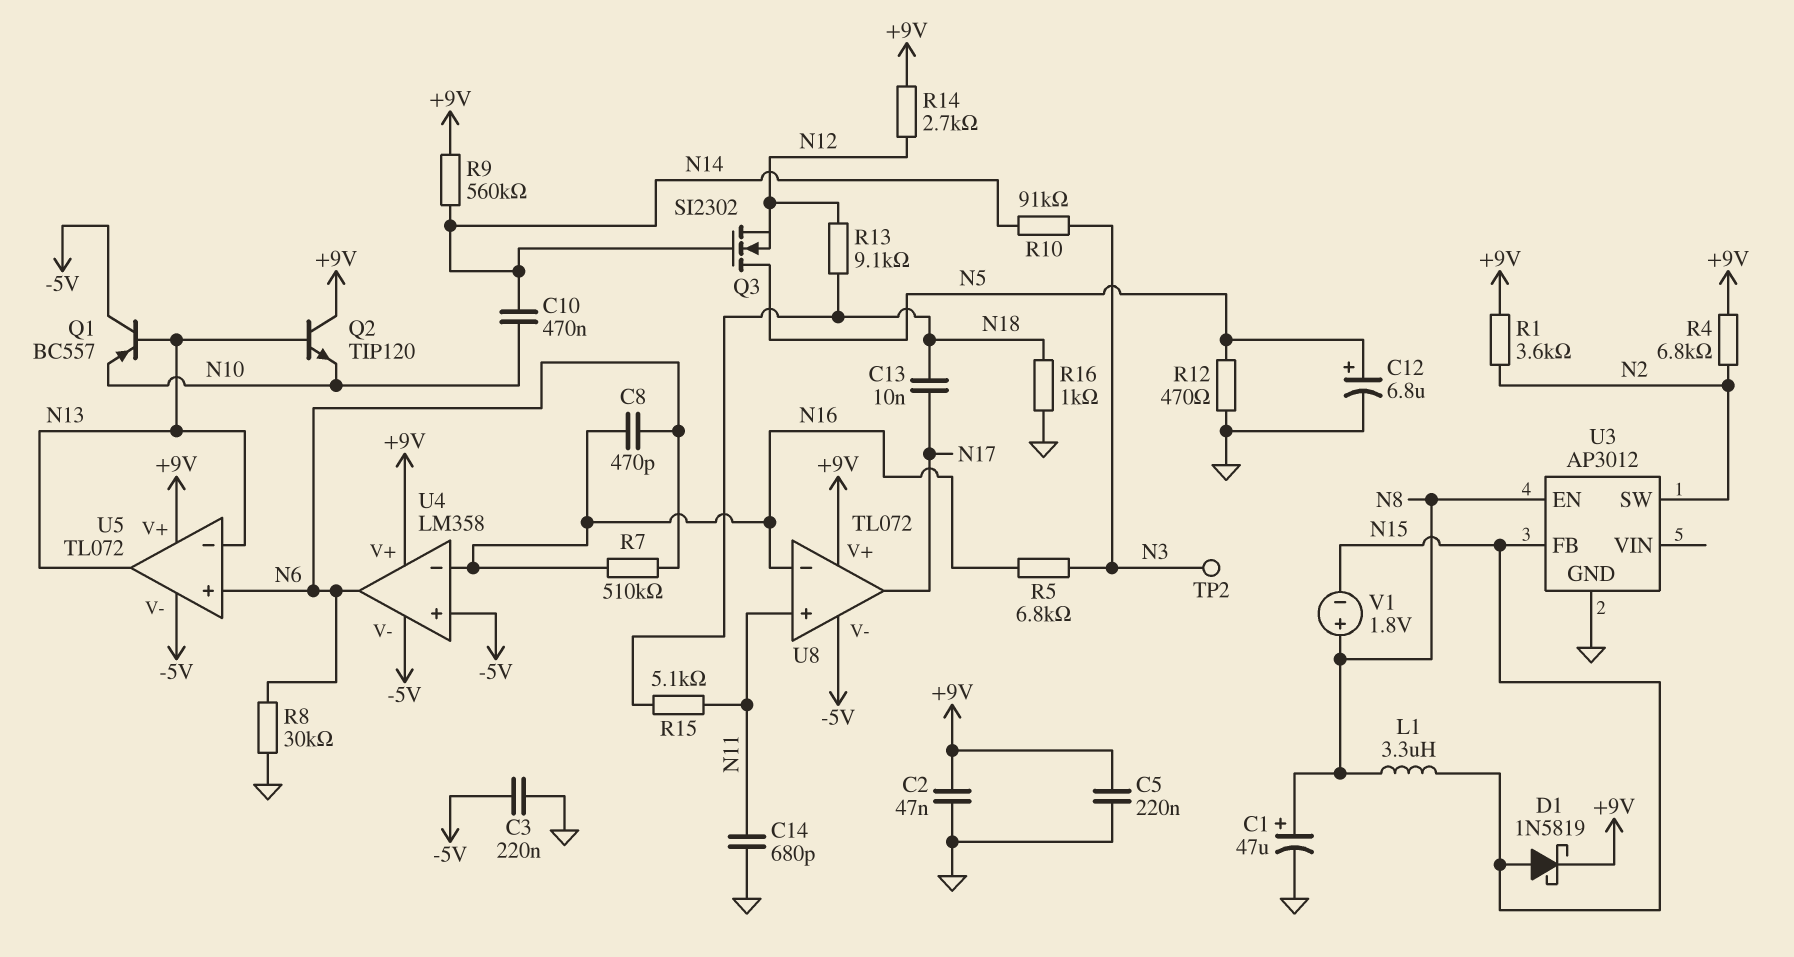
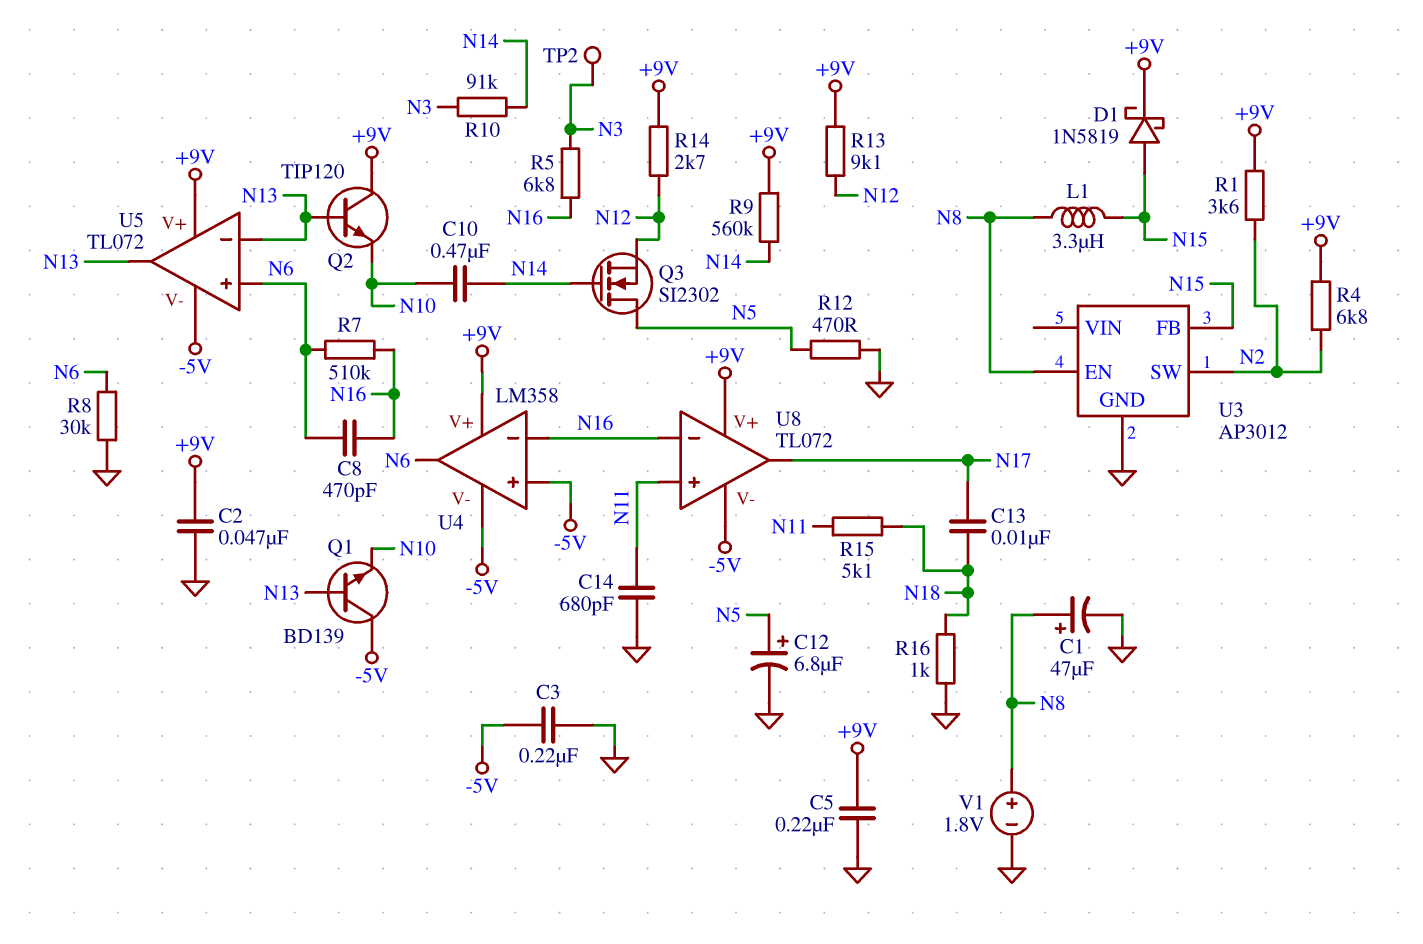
Q1: PNP BC557 (B N13, C -5V, E N10) -> NPN BD139 (B N13, C -5V, E N10)
R13: 9.1k (N12, N18) -> 9.1k (+9V, N12)
V1: 1.8V (plus N8, minus N15) -> 1.8V (plus N8, minus GND)

